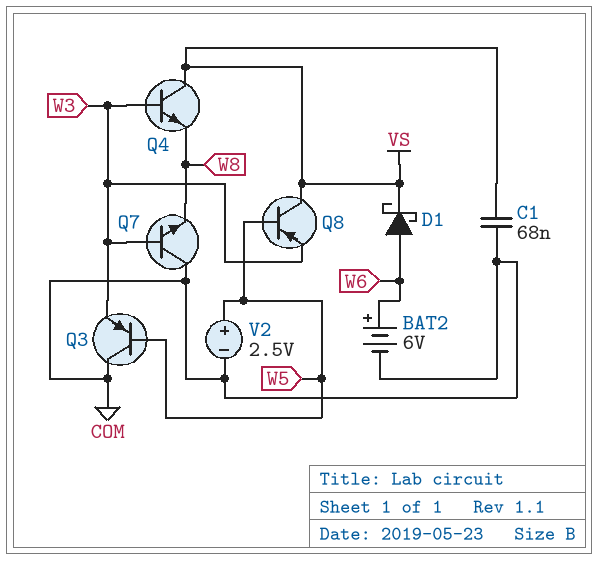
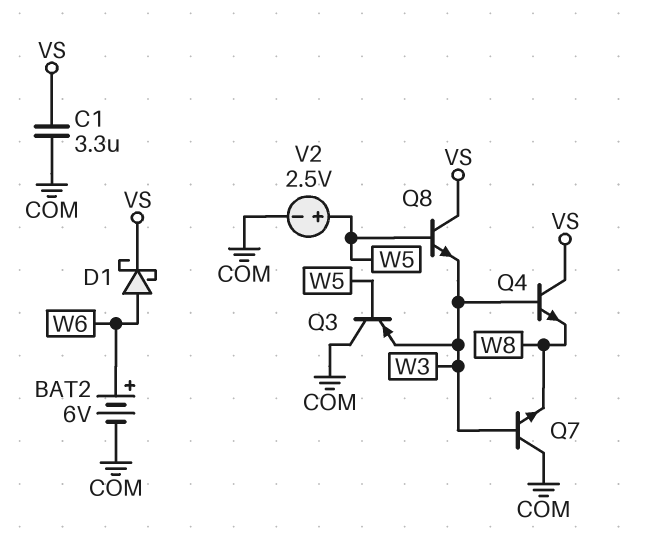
C1: 68nF (COM, VS) -> 3.3uF (COM, VS)
Q8: PNP (B W5, C VS, E W3) -> NPN (B W5, C VS, E W3)

